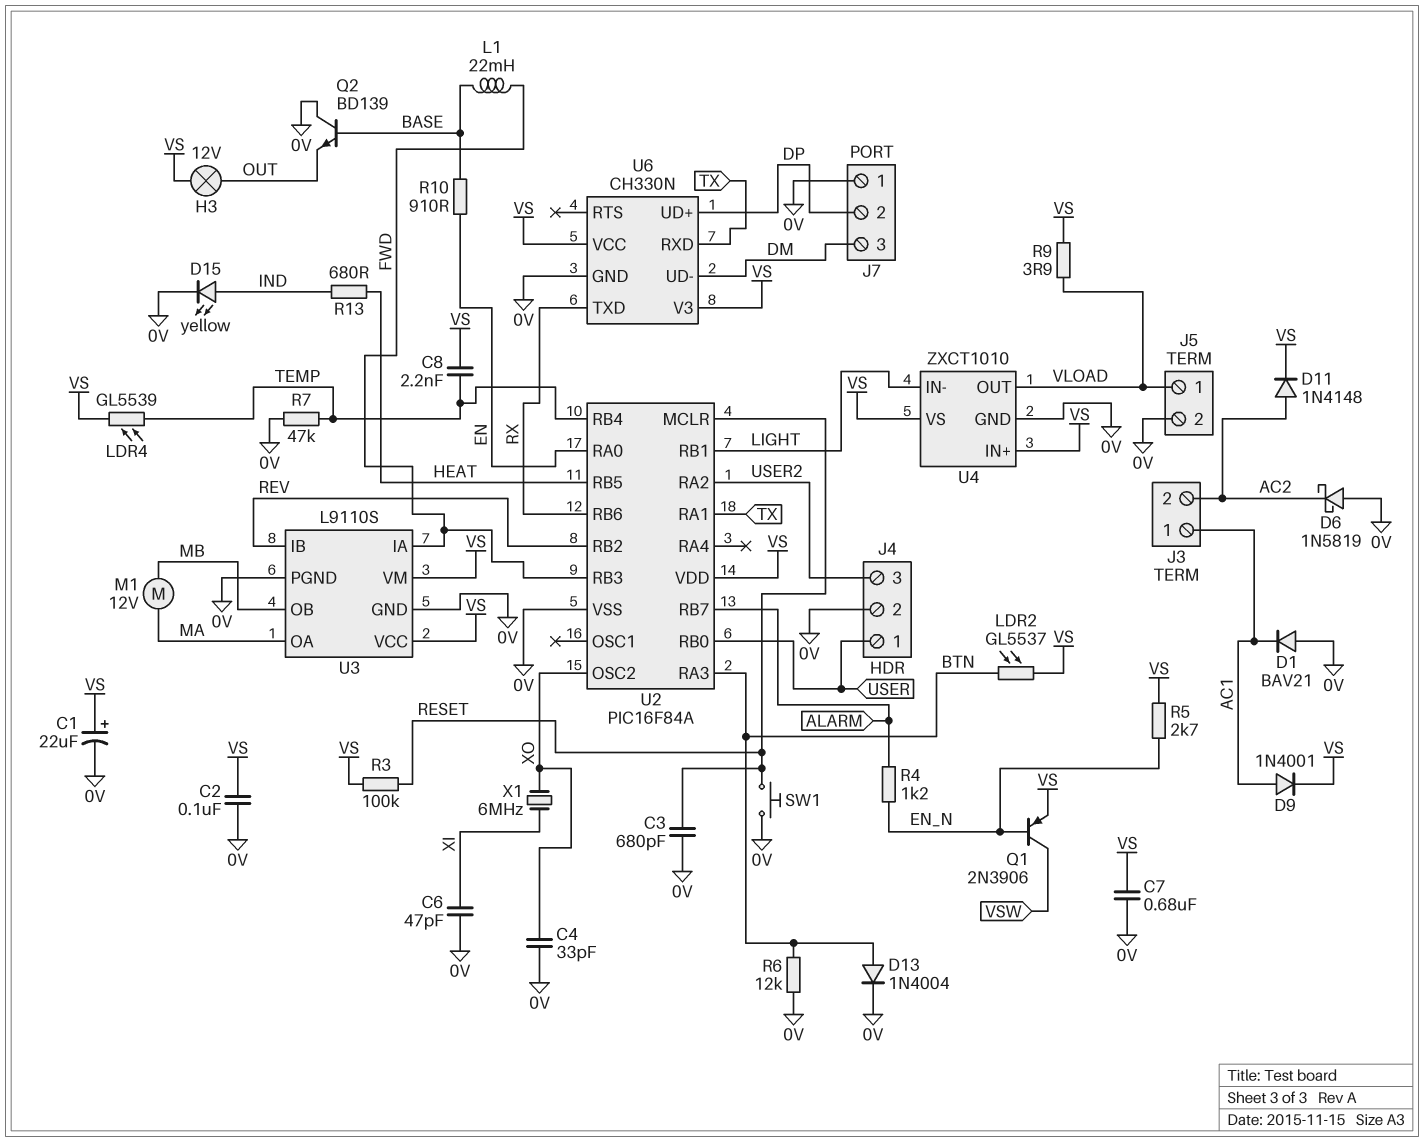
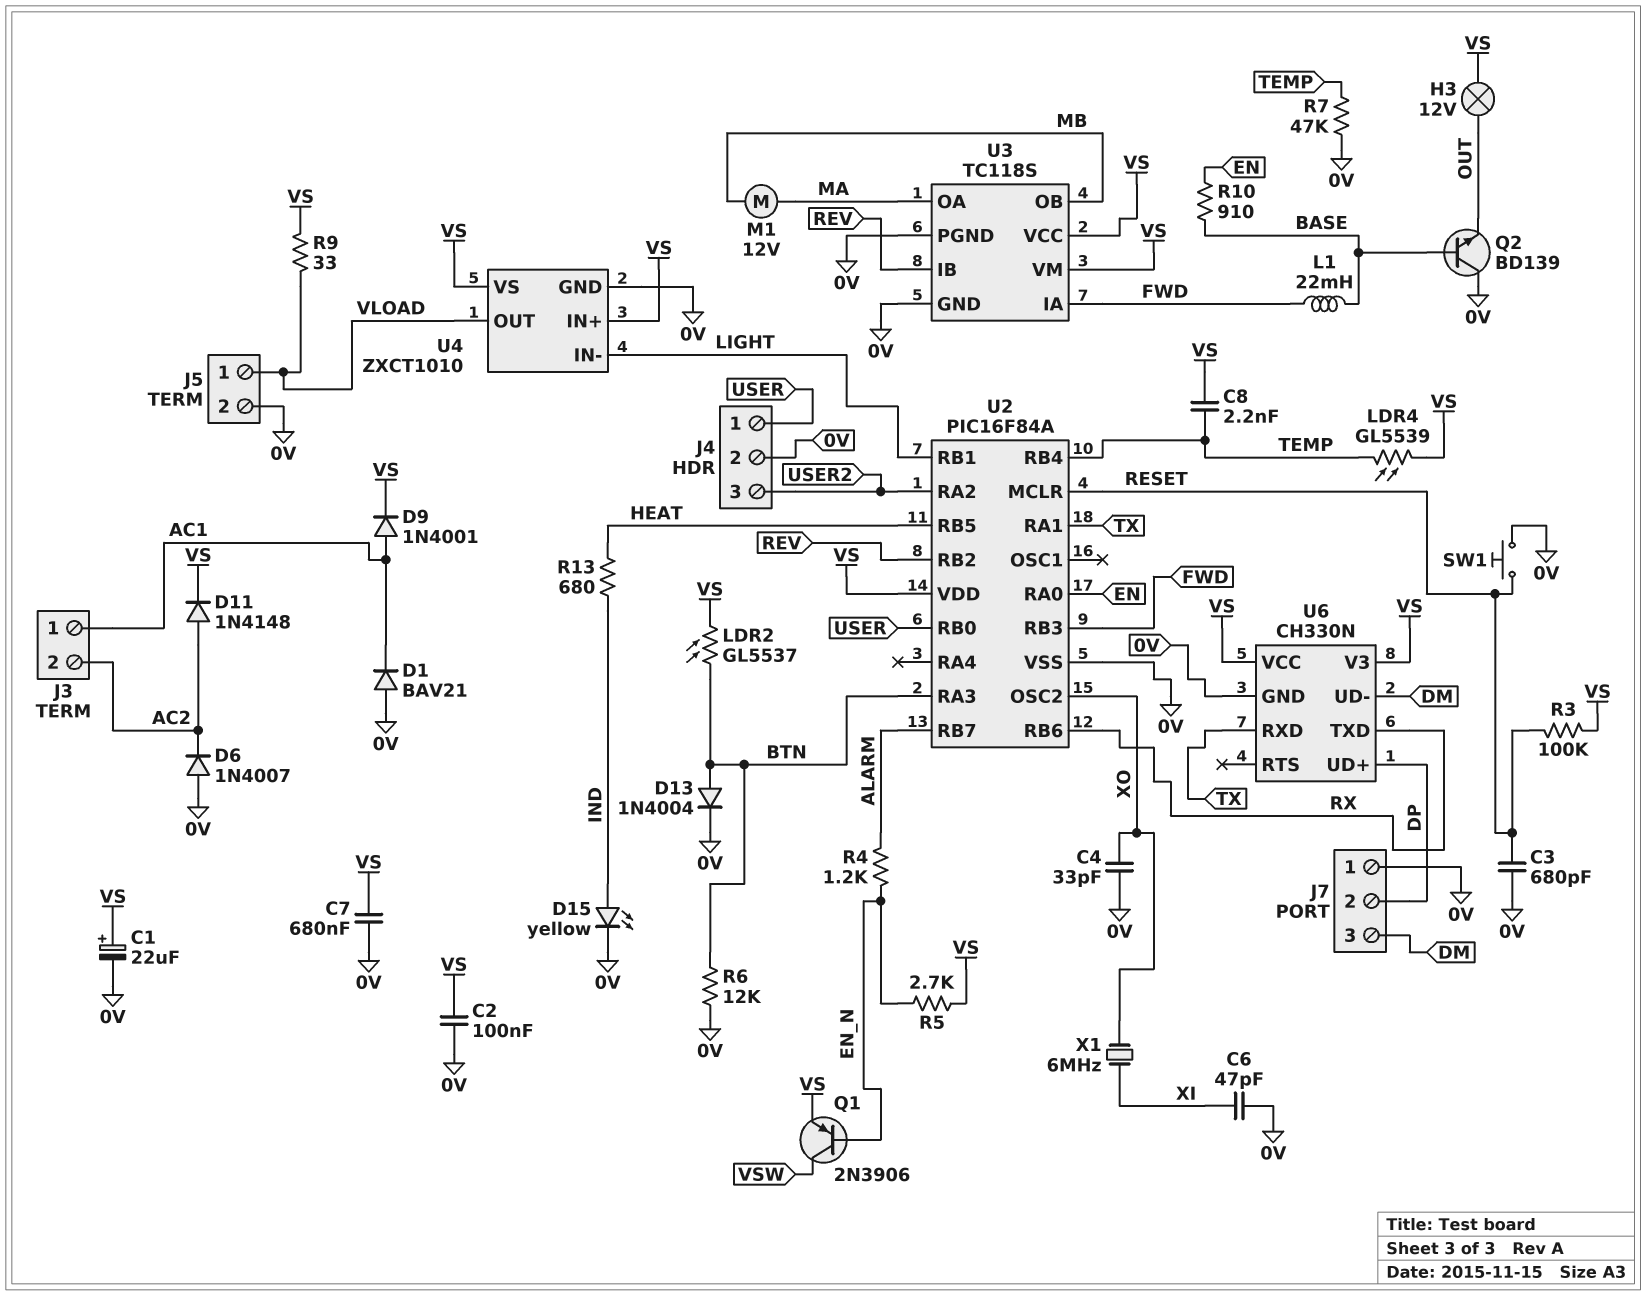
D6: schottky 1N5819 (A 0V, K AC2) -> diode 1N4007 (A 0V, K AC2)
R9: 3.9 (VLOAD, VS) -> 33 (VLOAD, VS)
U3: L9110S -> TC118S

